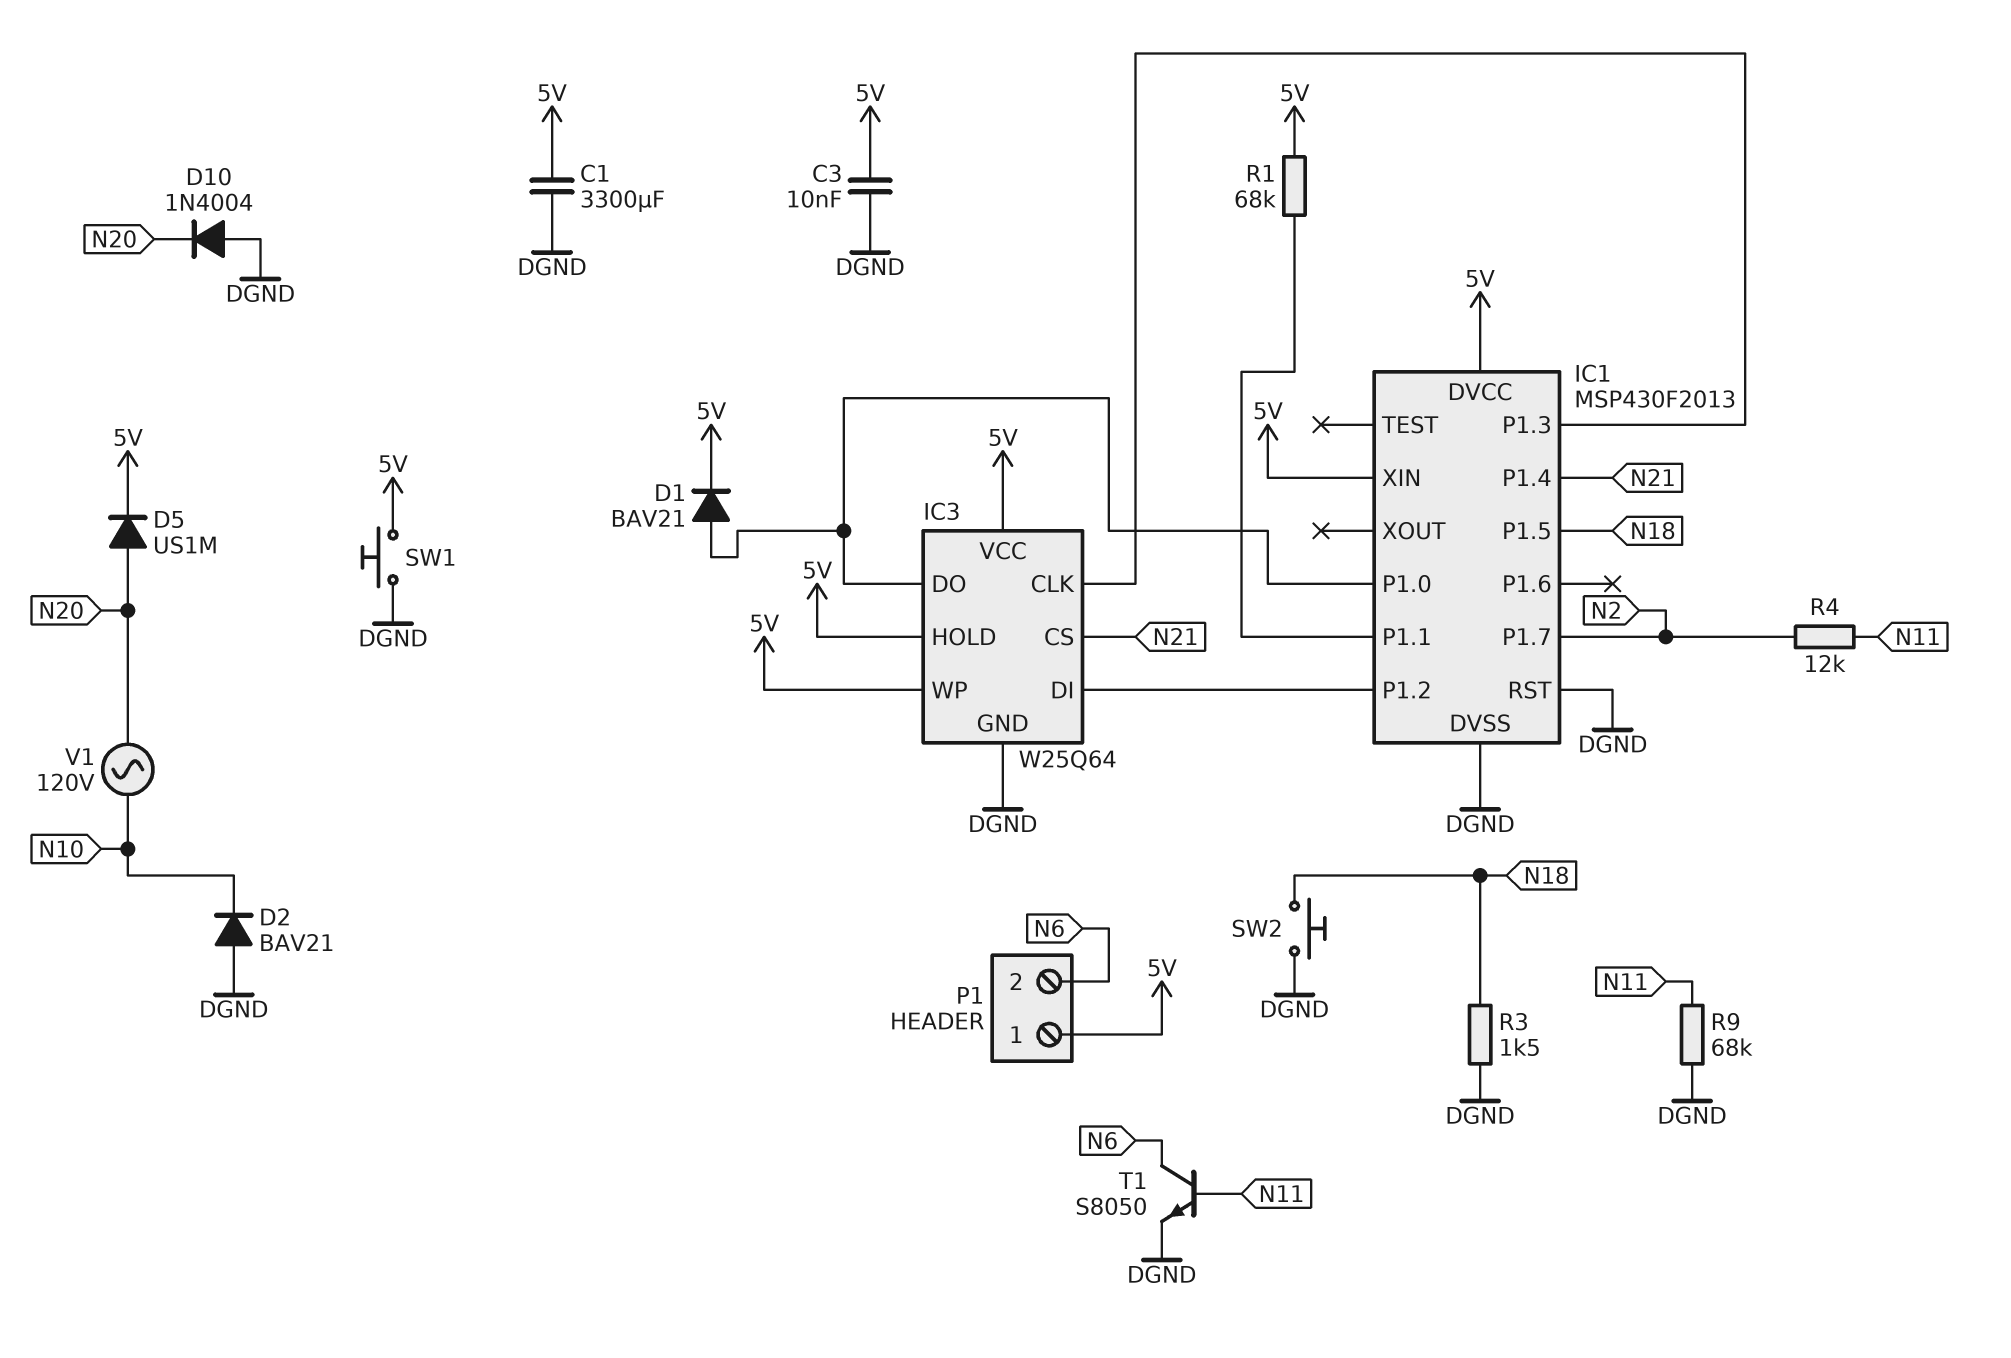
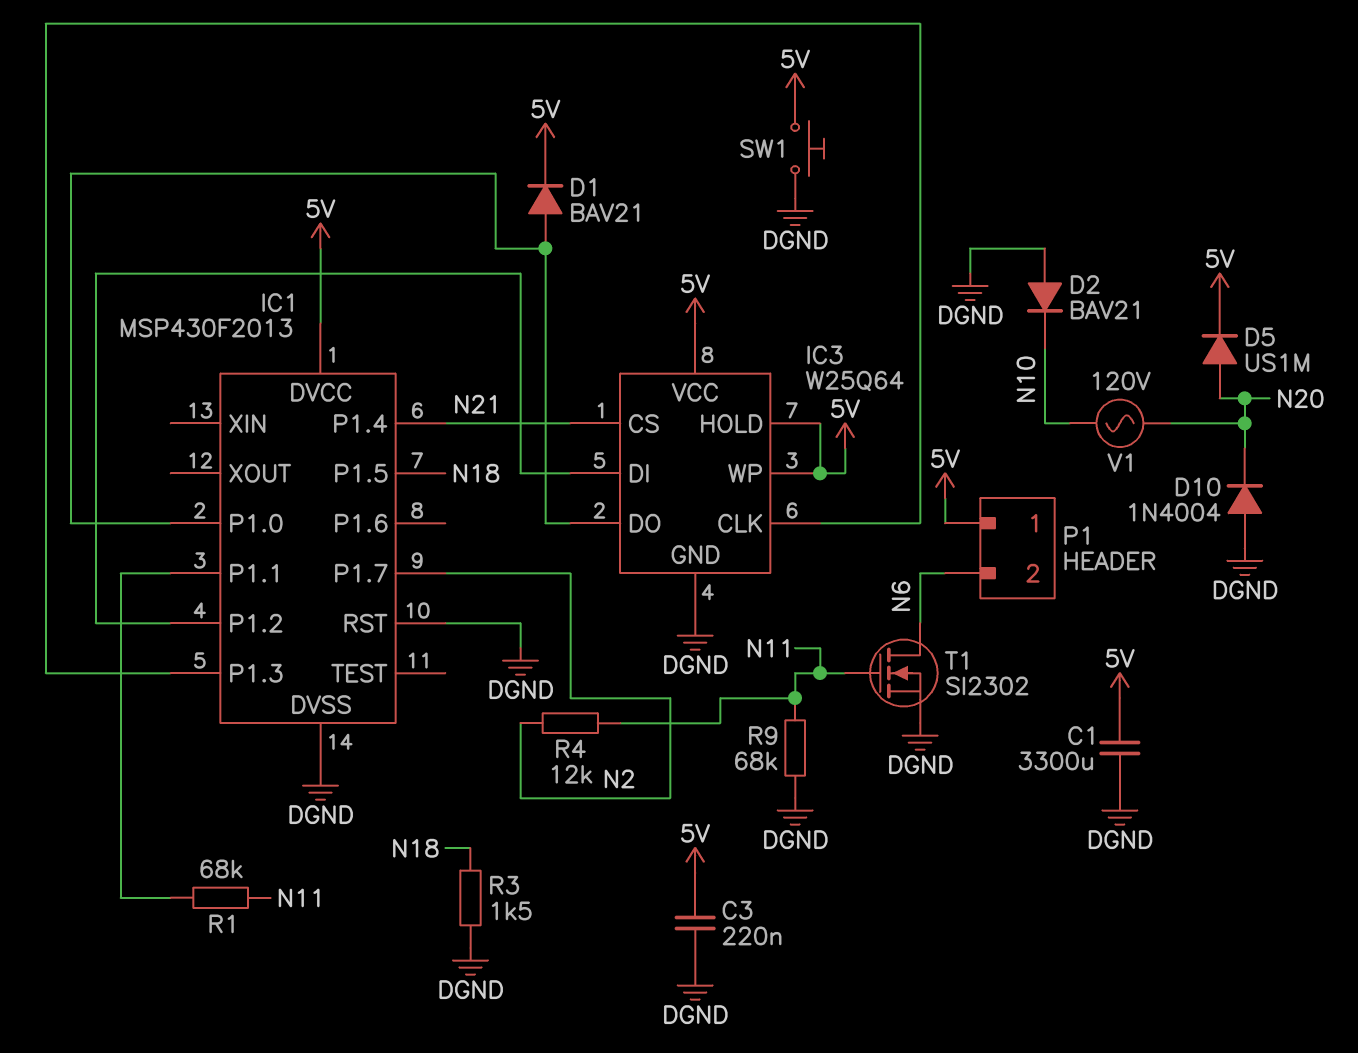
C3: 10nF (5V, DGND) -> 220nF (5V, DGND)
IC1 pin XIN: 5V -> none
R1: 68k (5V, IC1/P1.1) -> 68k (IC1/P1.1, N11)
SW2: button (DGND, N18) -> none
T1: NPN S8050 (B N11, C N6, E DGND) -> NMOS SI2302 (G N11, D N6, S DGND)

